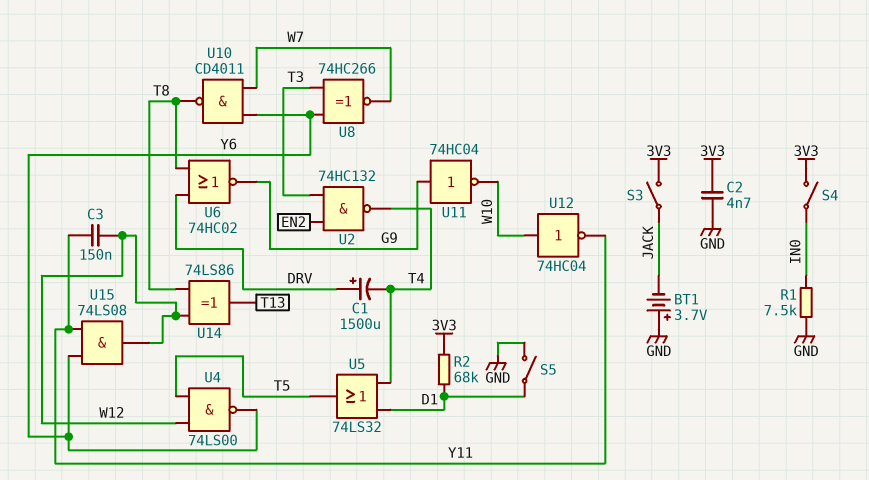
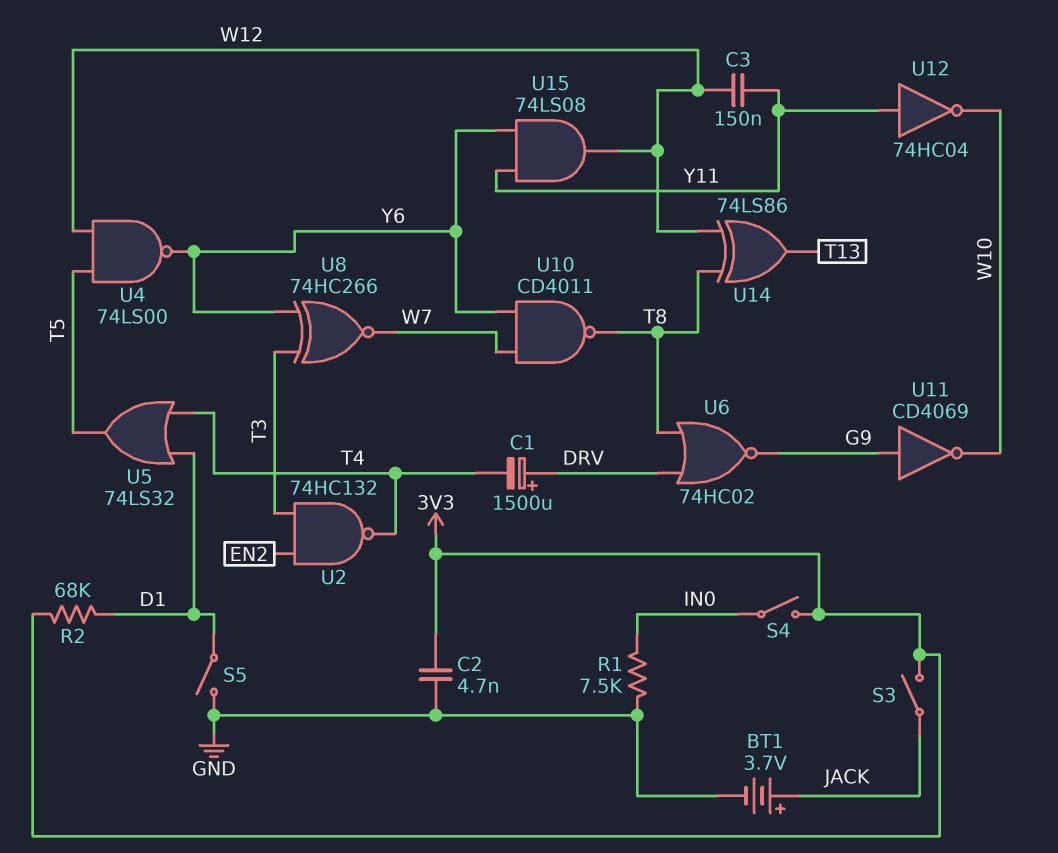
BT1: 3.7V (plus GND, minus JACK) -> 3.7V (plus JACK, minus GND)
U11: NOT 74HC04 (in G9, out W10) -> NOT CD4069 (in G9, out W10)
U12: NOT 74HC04 (in W10, out Y11) -> NOT 74HC04 (in Y11, out W10)

